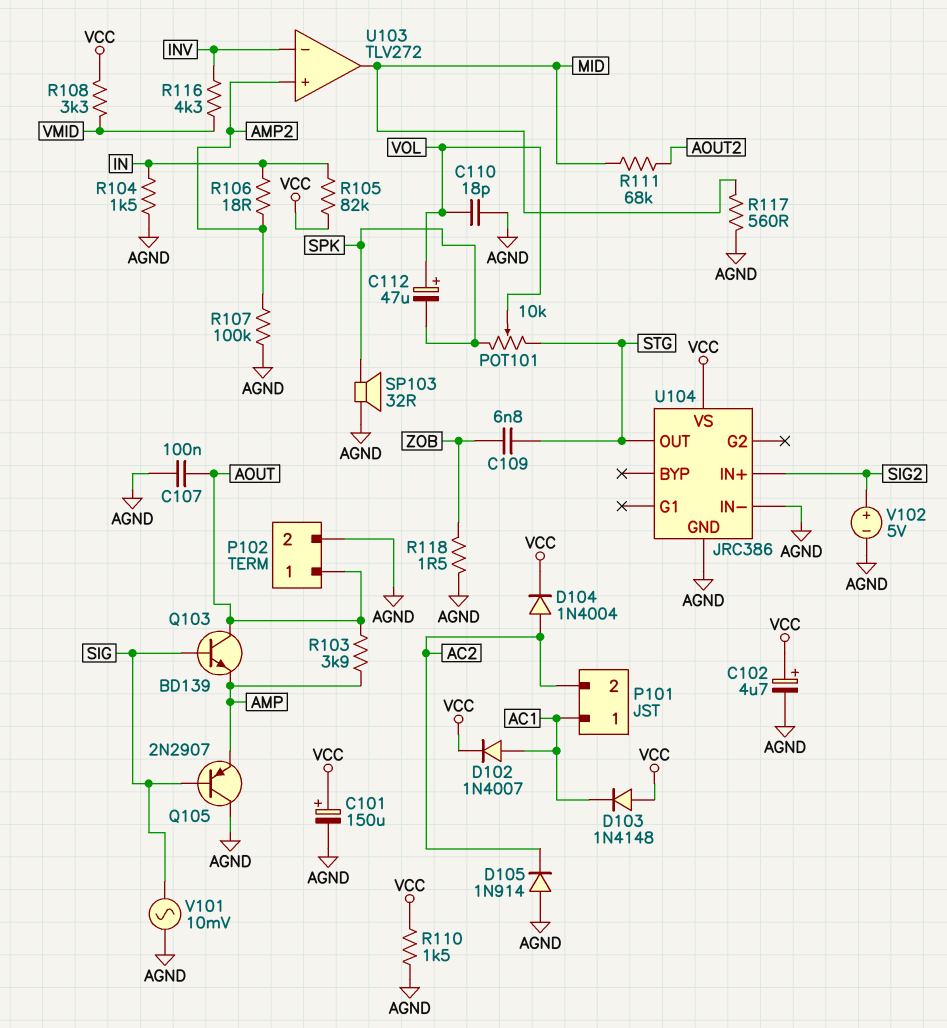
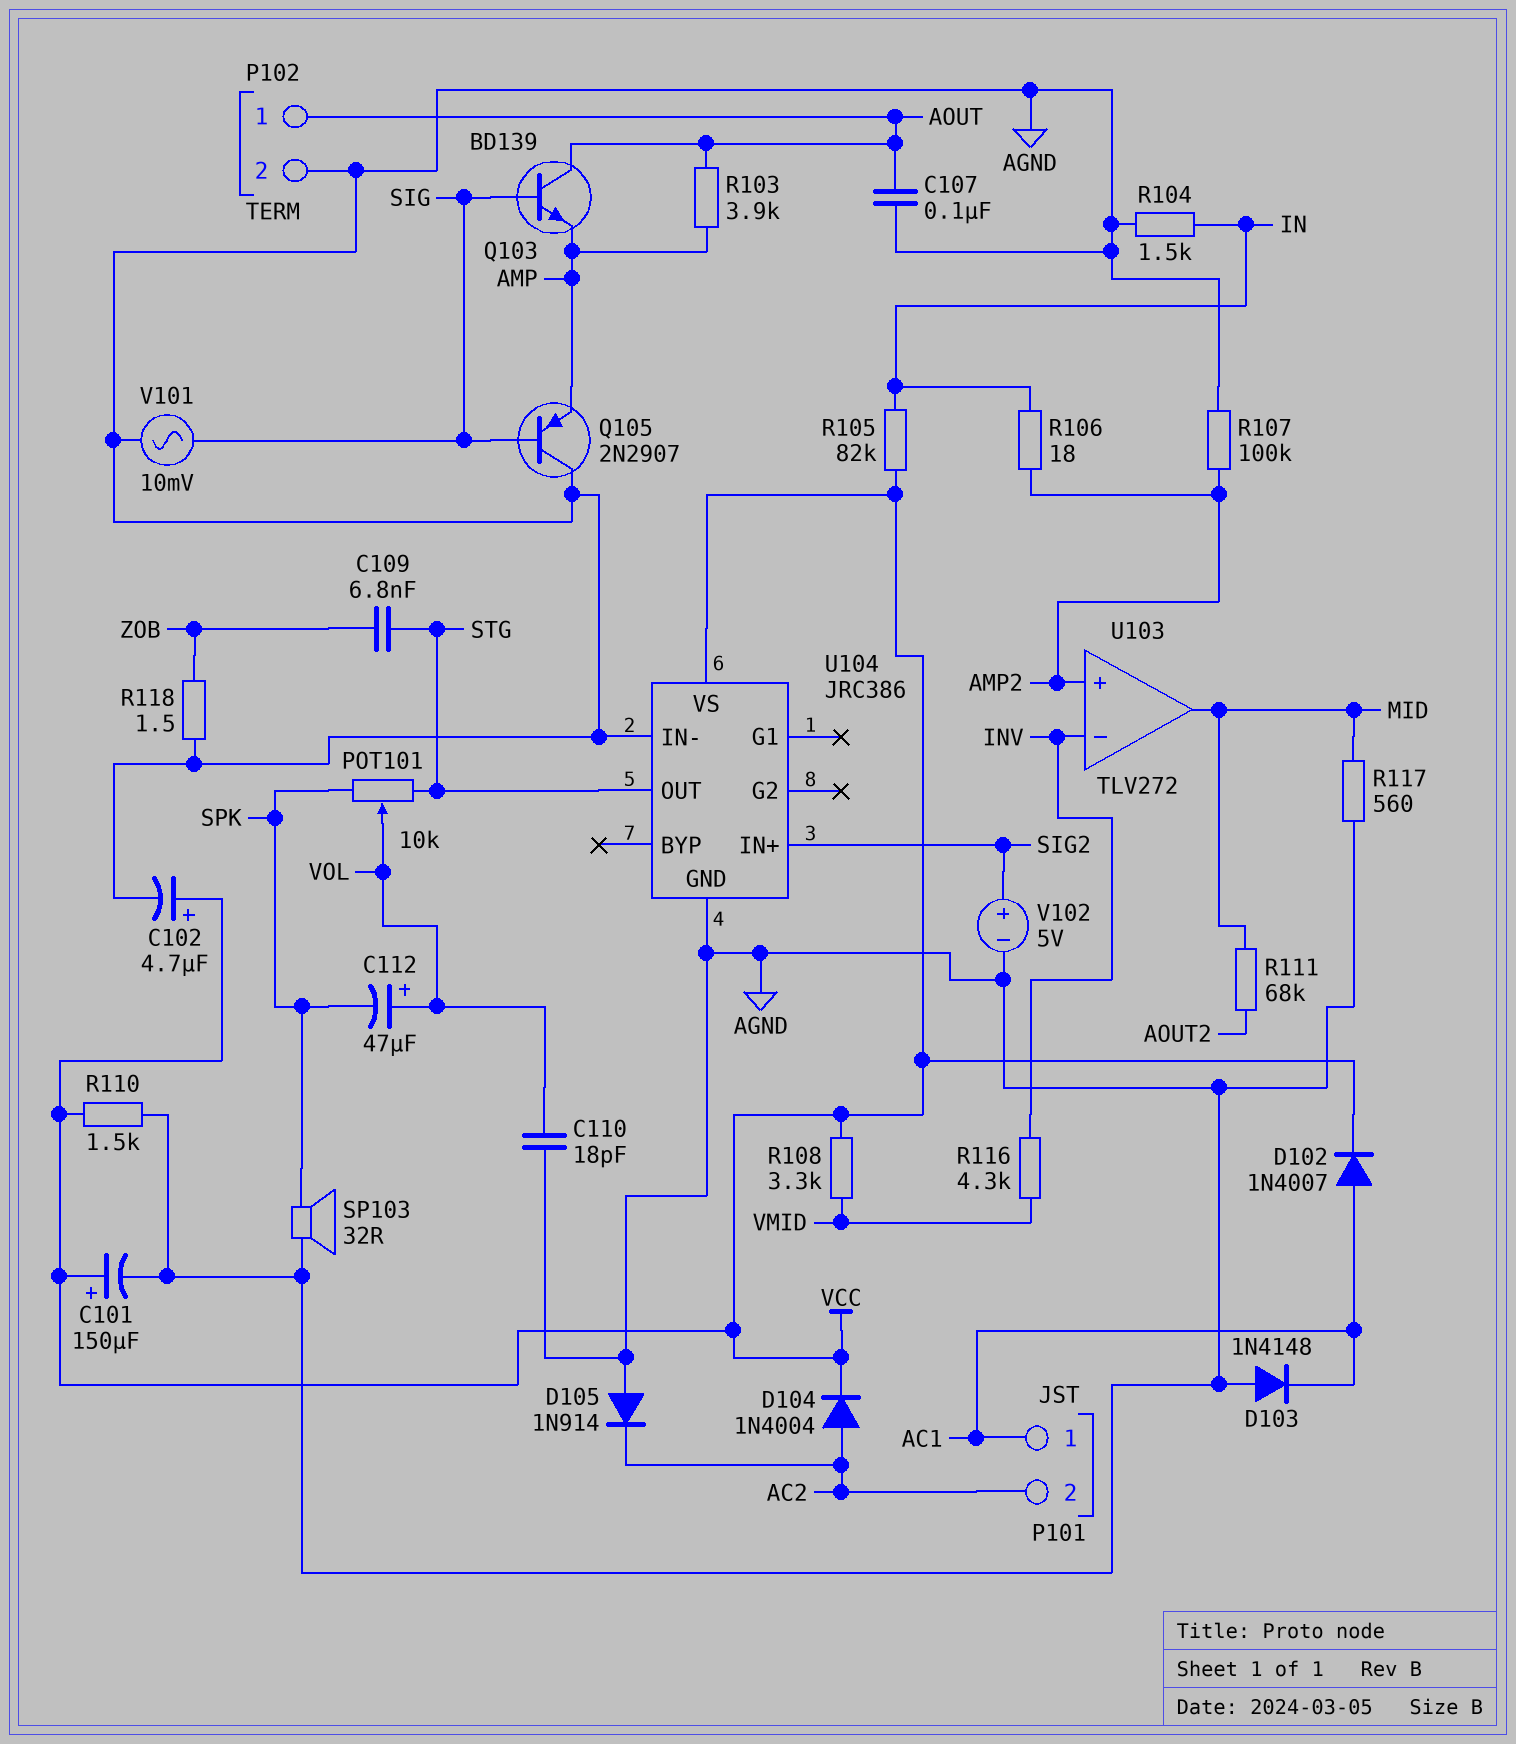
D103: diode 1N4148 (A VCC, K AC1) -> diode 1N4148 (A AGND, K AC1)

